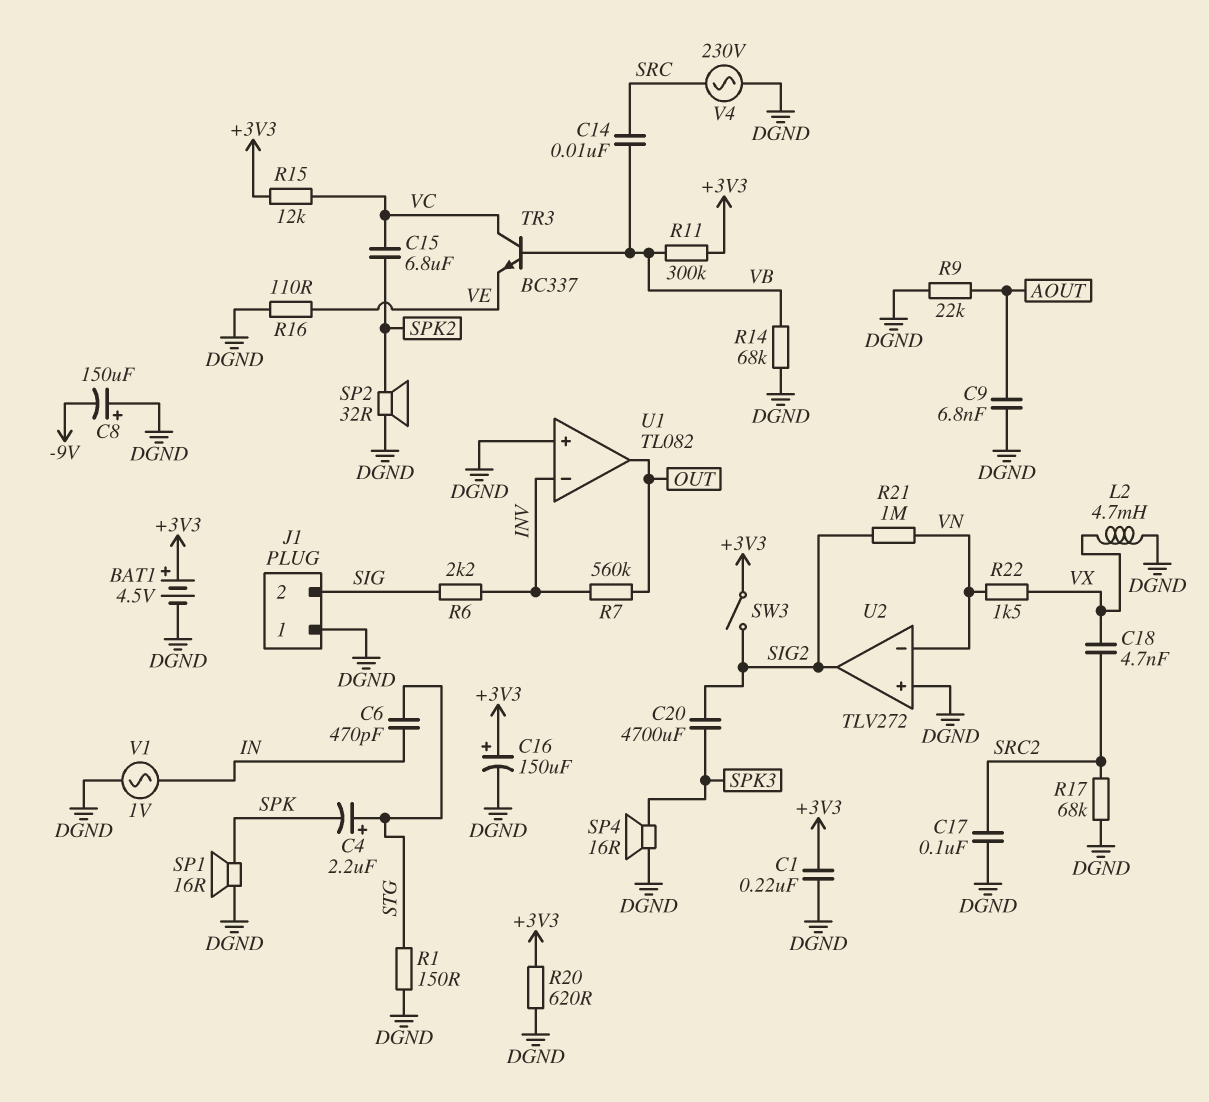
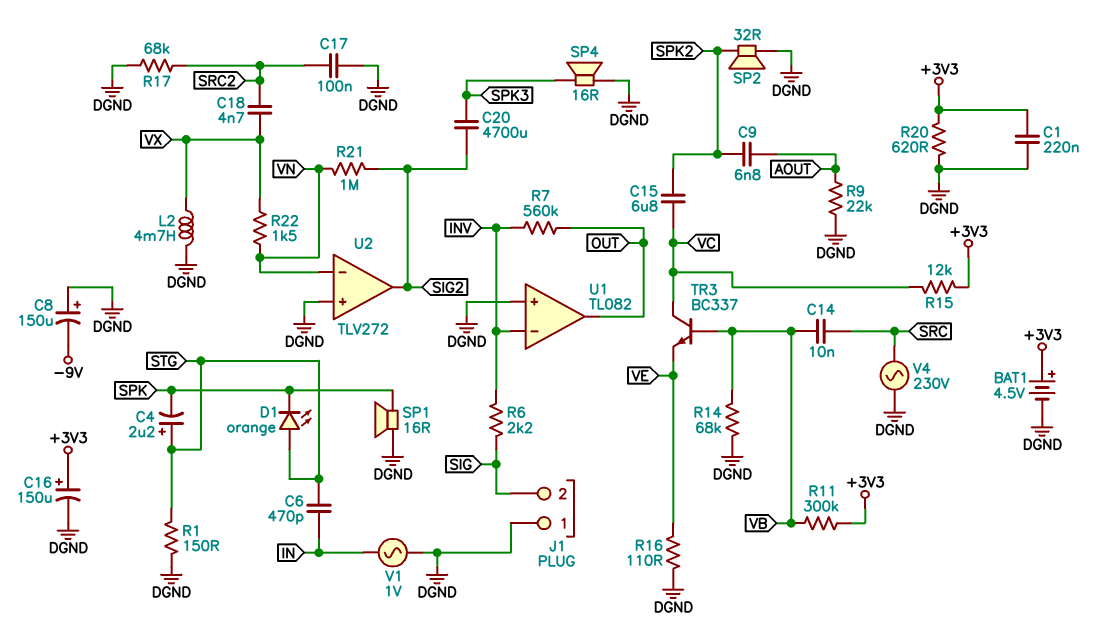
C9: 6.8nF (AOUT, DGND) -> 6.8nF (AOUT, SPK2)
D1: none -> LED orange (A STG, K SPK)
SW3: switch (+3V3, SIG2) -> none

